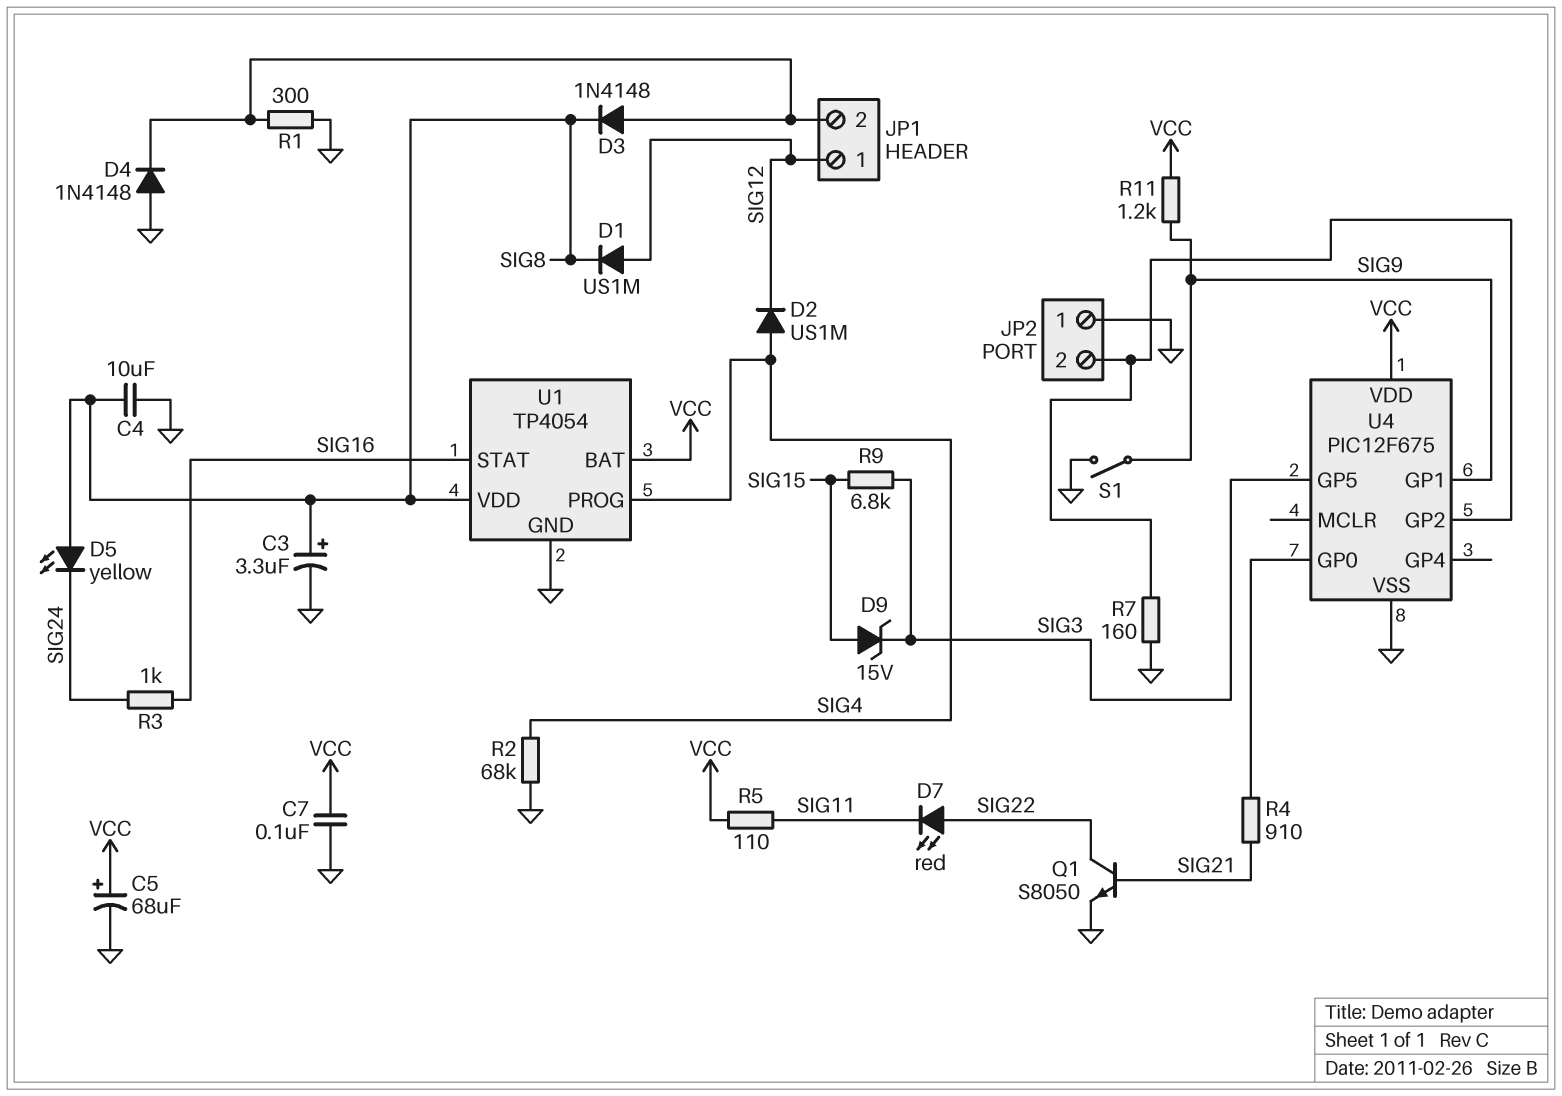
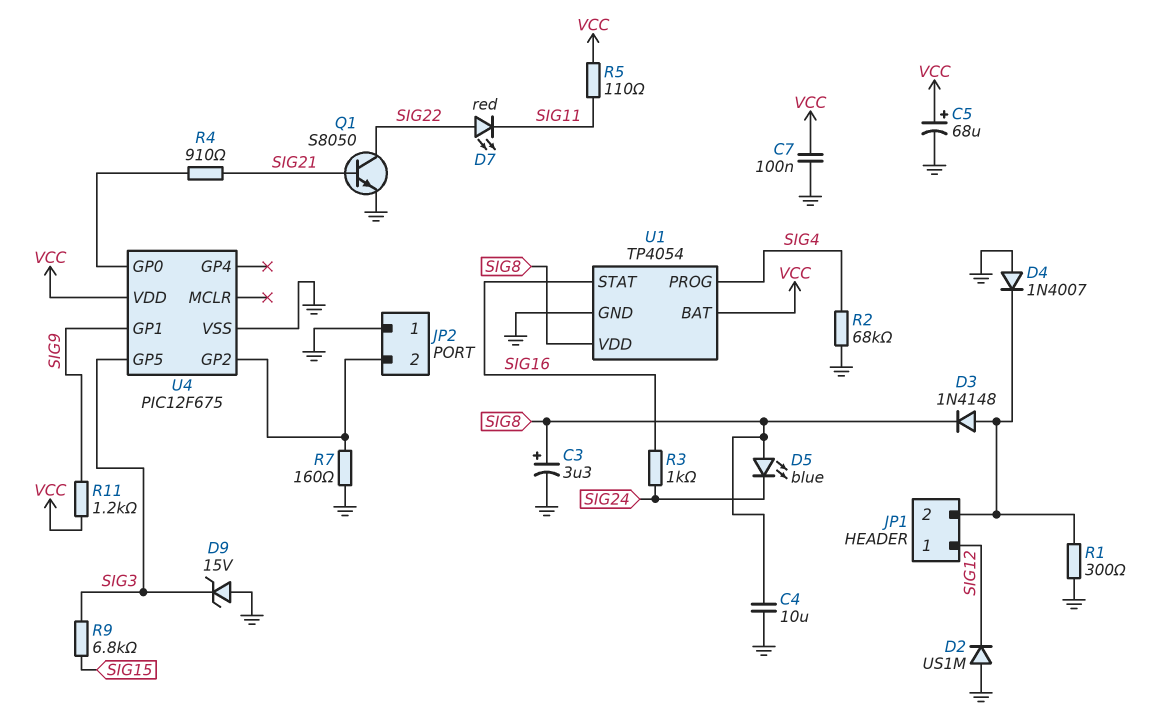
D1: diode US1M (A SIG12, K SIG8) -> none
D2: diode US1M (A SIG4, K SIG12) -> diode US1M (A GND, K SIG12)
D4: diode 1N4148 (A GND, K JP1/2) -> diode 1N4007 (A GND, K JP1/2)
D5: LED yellow (A SIG8, K SIG24) -> LED blue (A SIG8, K SIG24)
D9: zener 15V (A SIG15, K SIG3) -> zener 15V (A GND, K SIG3)
S1: switch (GND, SIG9) -> none

